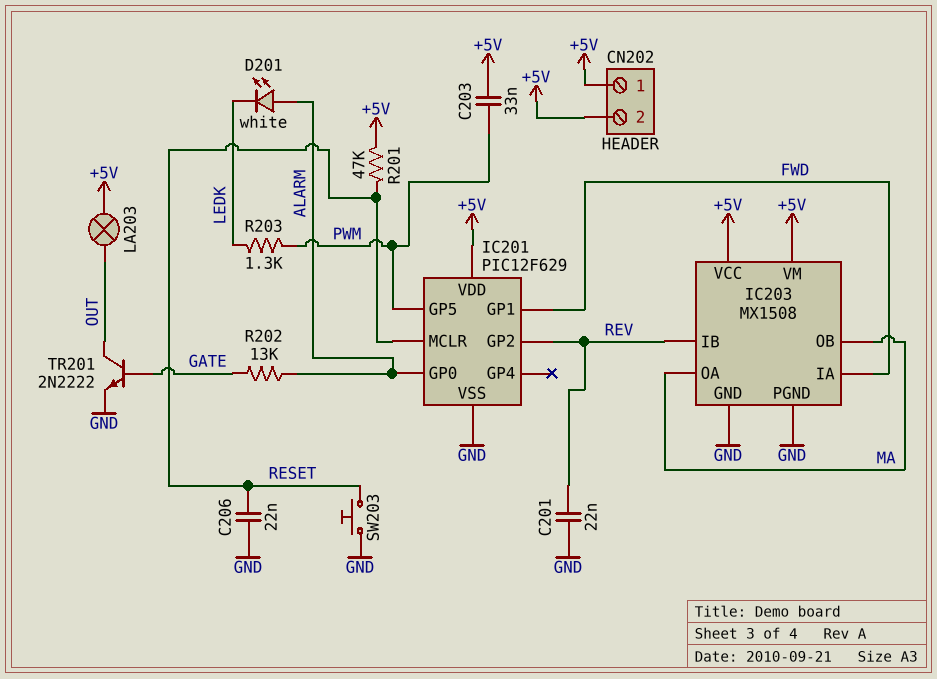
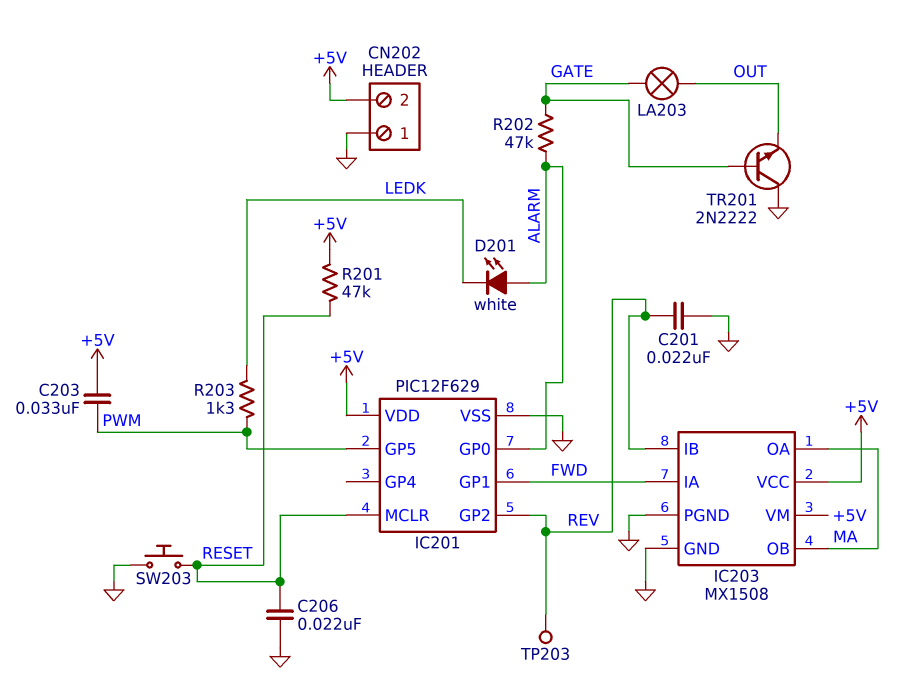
CN202 pin 1: +5V -> GND
LA203: lamp (+5V, OUT) -> lamp (GATE, OUT)
R202: 13k (ALARM, GATE) -> 47k (ALARM, GATE)
TP203: none -> test point (REV)
TR201: NPN 2N2222 (B GATE, C OUT, E GND) -> NPN 2N2222 (B GATE, C GND, E OUT)

